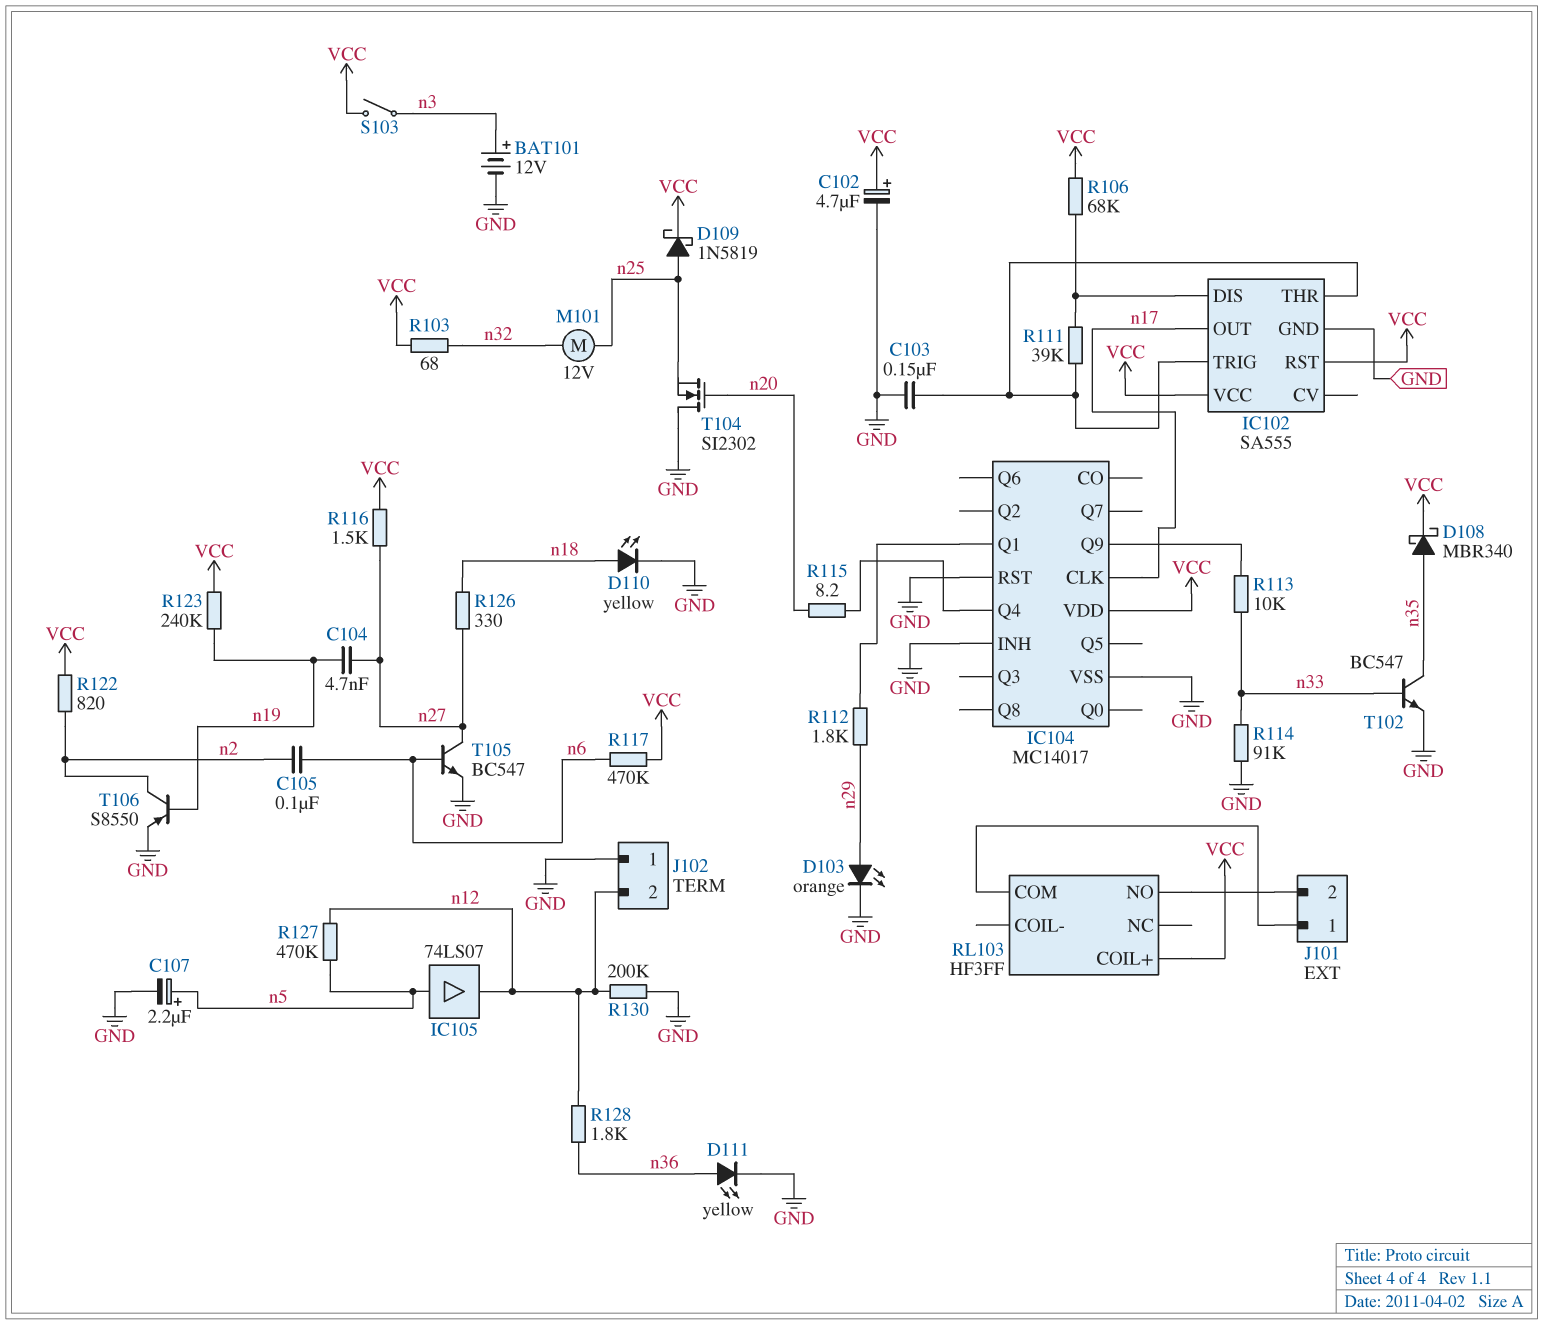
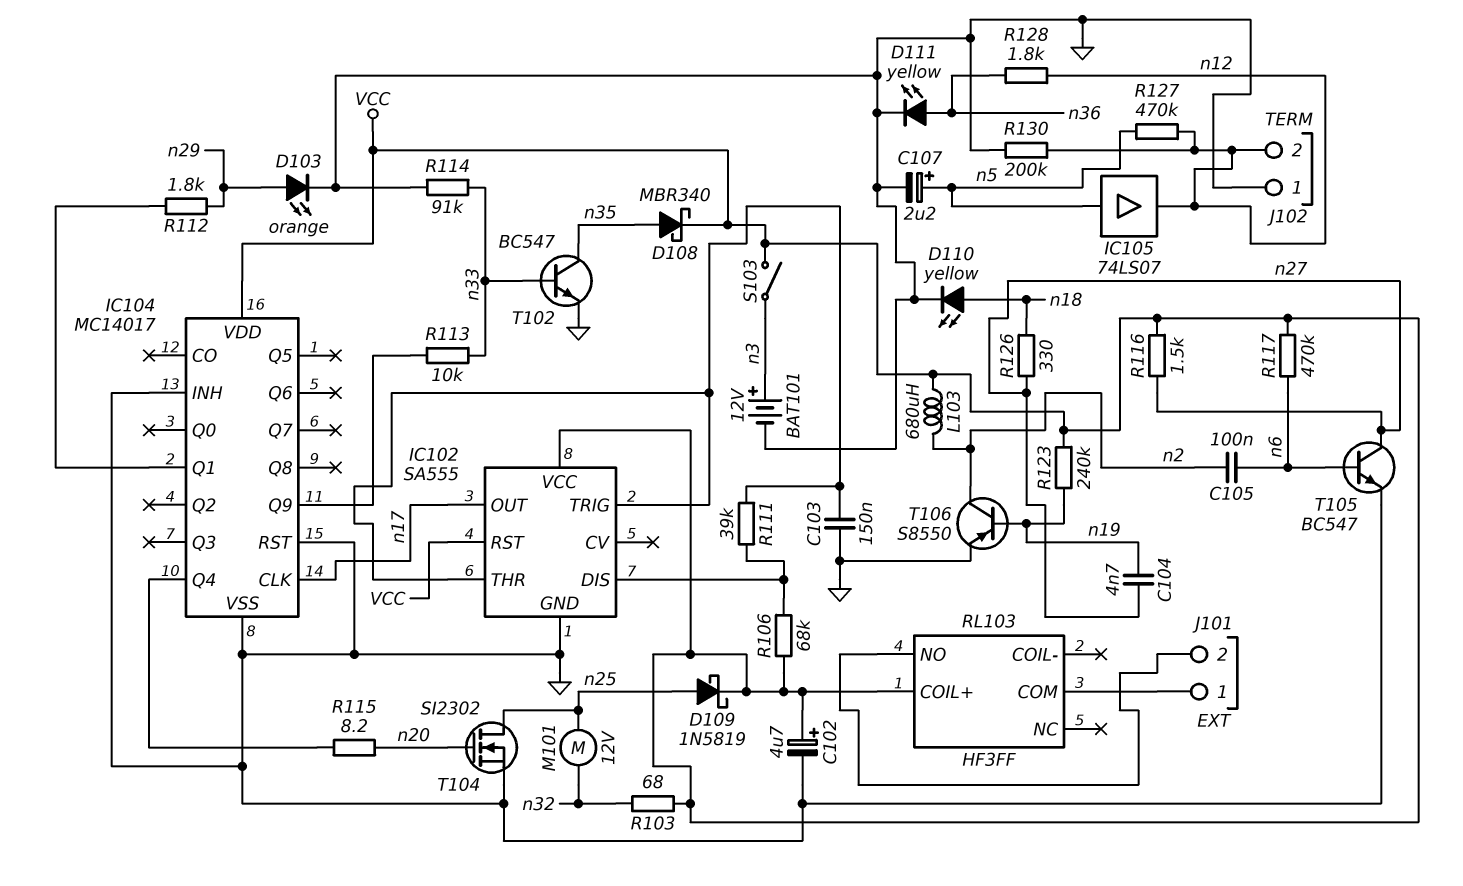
L103: none -> 680uH (VCC, n2)
R122: 820 (VCC, n2) -> none
T104: NMOS SI2302 (G n20, D GND, S n25) -> NMOS SI2302 (G n20, D n25, S GND)

